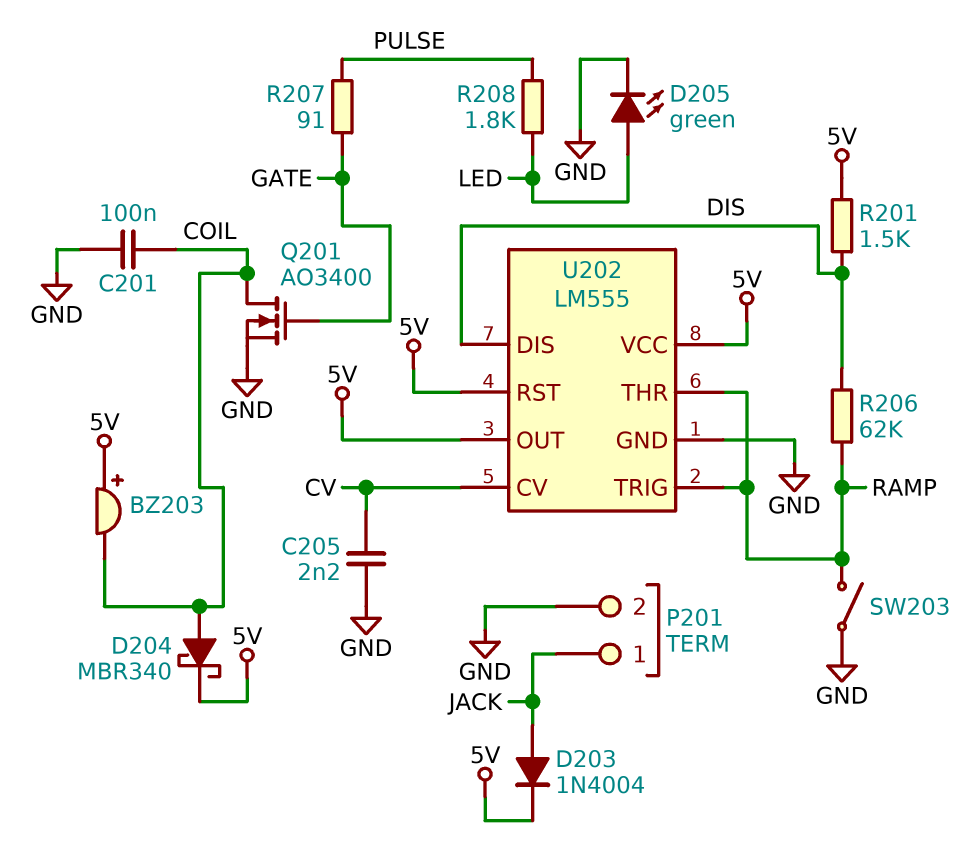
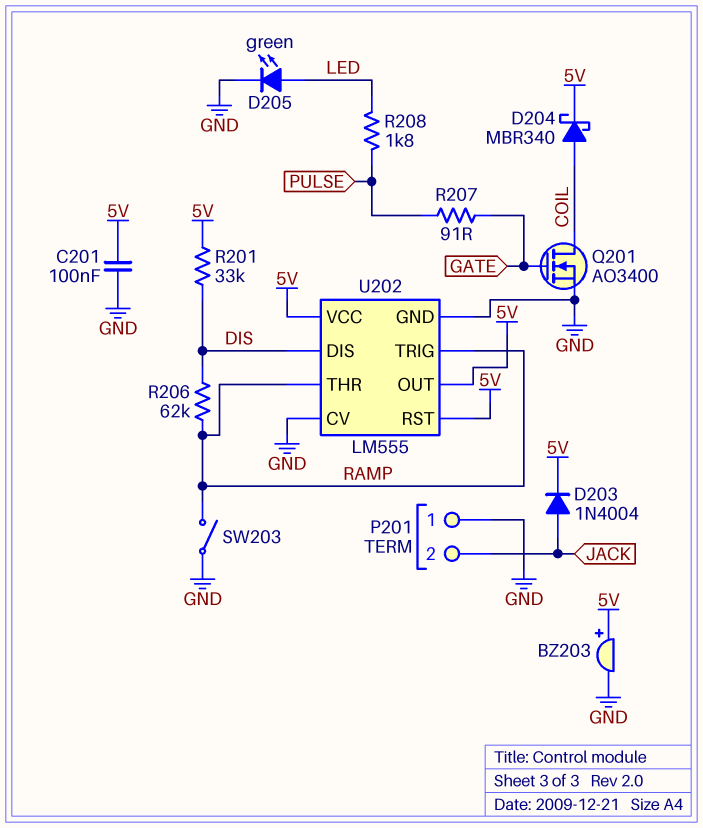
BZ203: buzzer (plus 5V, minus COIL) -> buzzer (plus 5V, minus GND)
C201: 100nF (COIL, GND) -> 100nF (5V, GND)
C205: 2.2nF (CV, GND) -> none
P201 pin 1: JACK -> GND
P201 pin 2: GND -> JACK
R201: 1.5k (5V, DIS) -> 33k (5V, DIS)
U202 pin CV: CV -> GND

